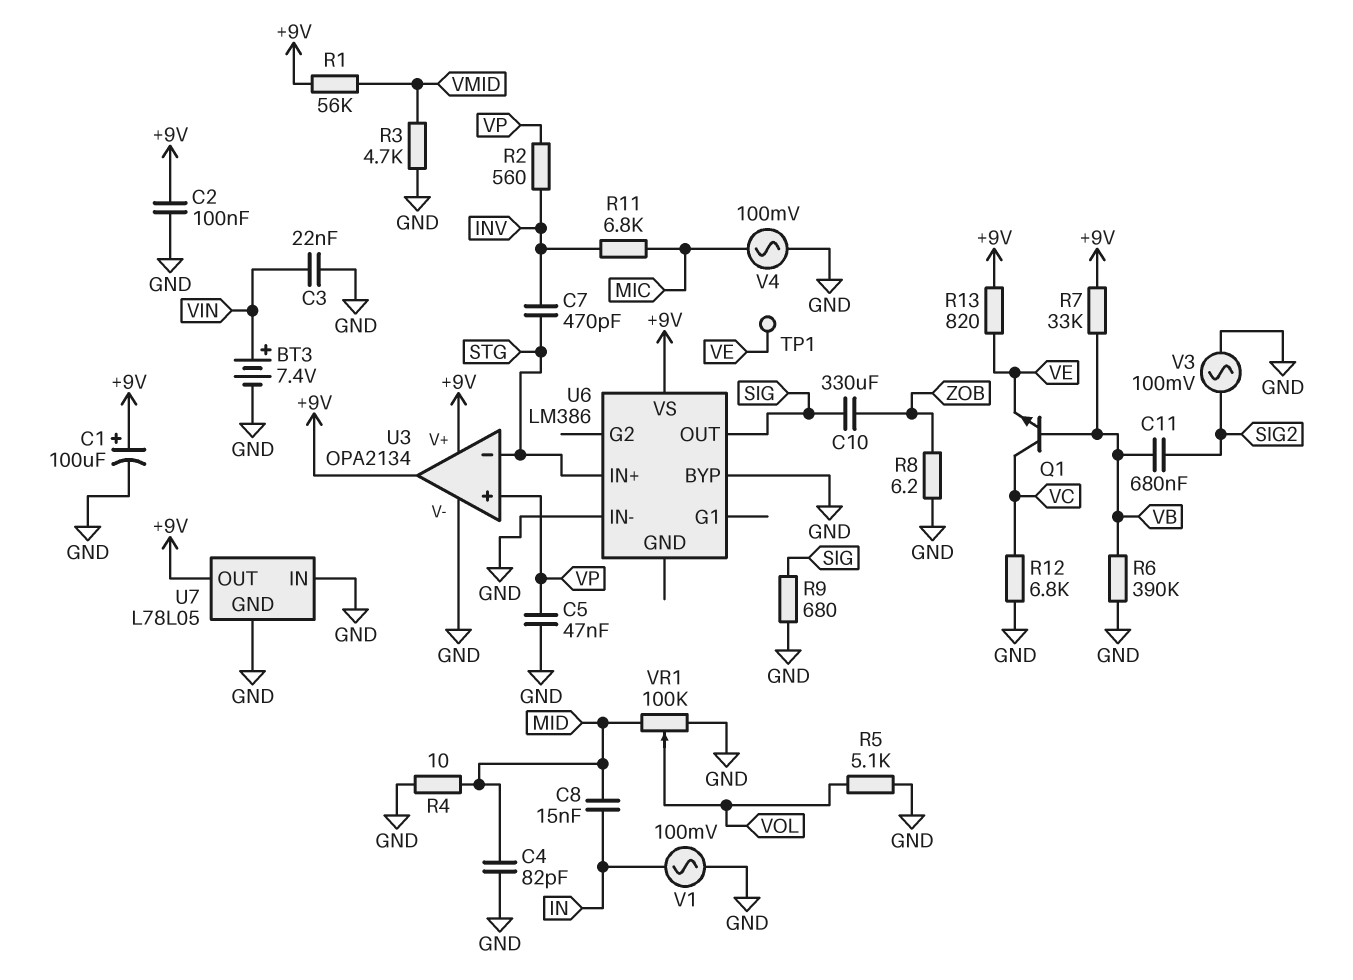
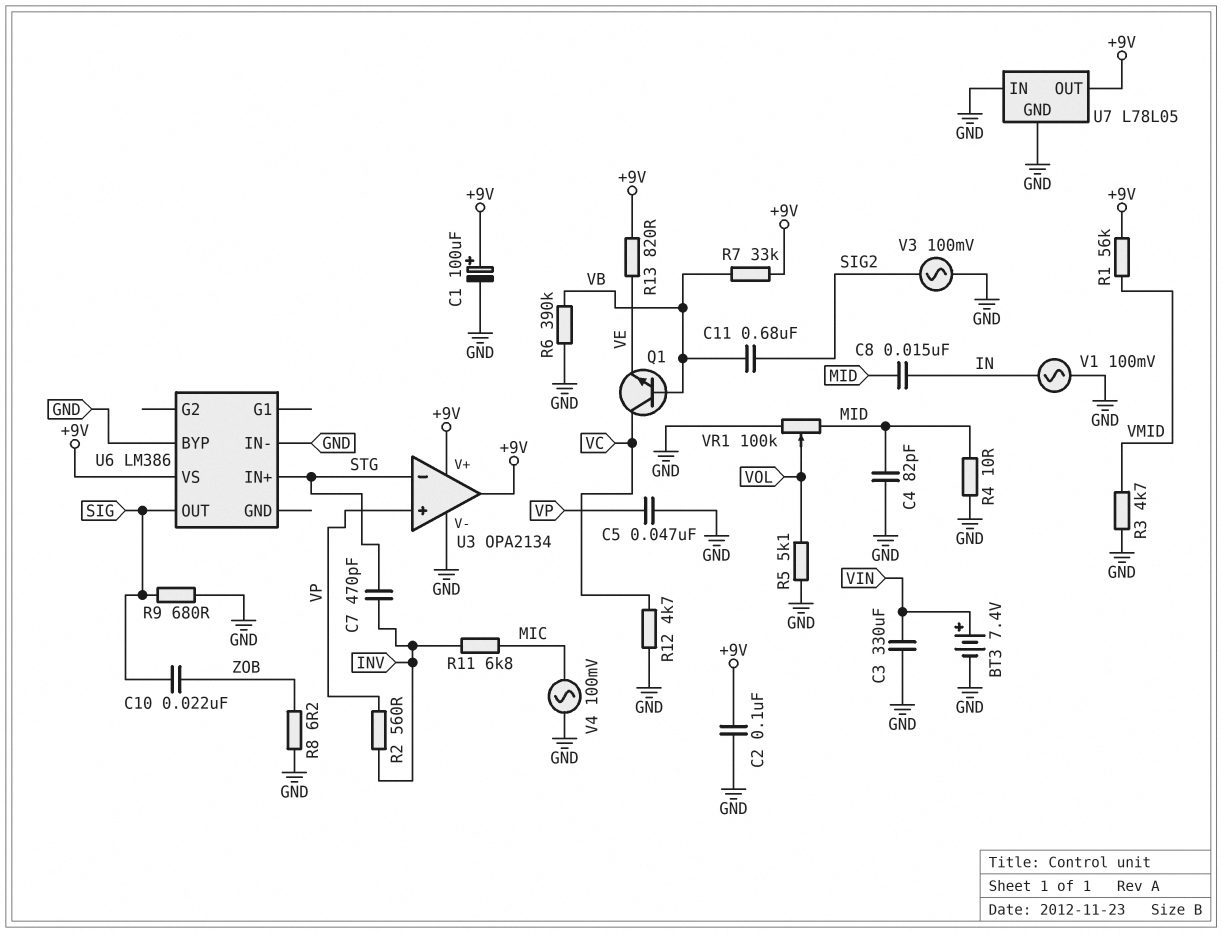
C3: 22nF (GND, VIN) -> 330uF (GND, VIN)
C10: 330uF (SIG, ZOB) -> 22nF (SIG, ZOB)
R12: 6.8k (GND, VC) -> 4.7k (GND, VC)
TP1: test point (VE) -> none

